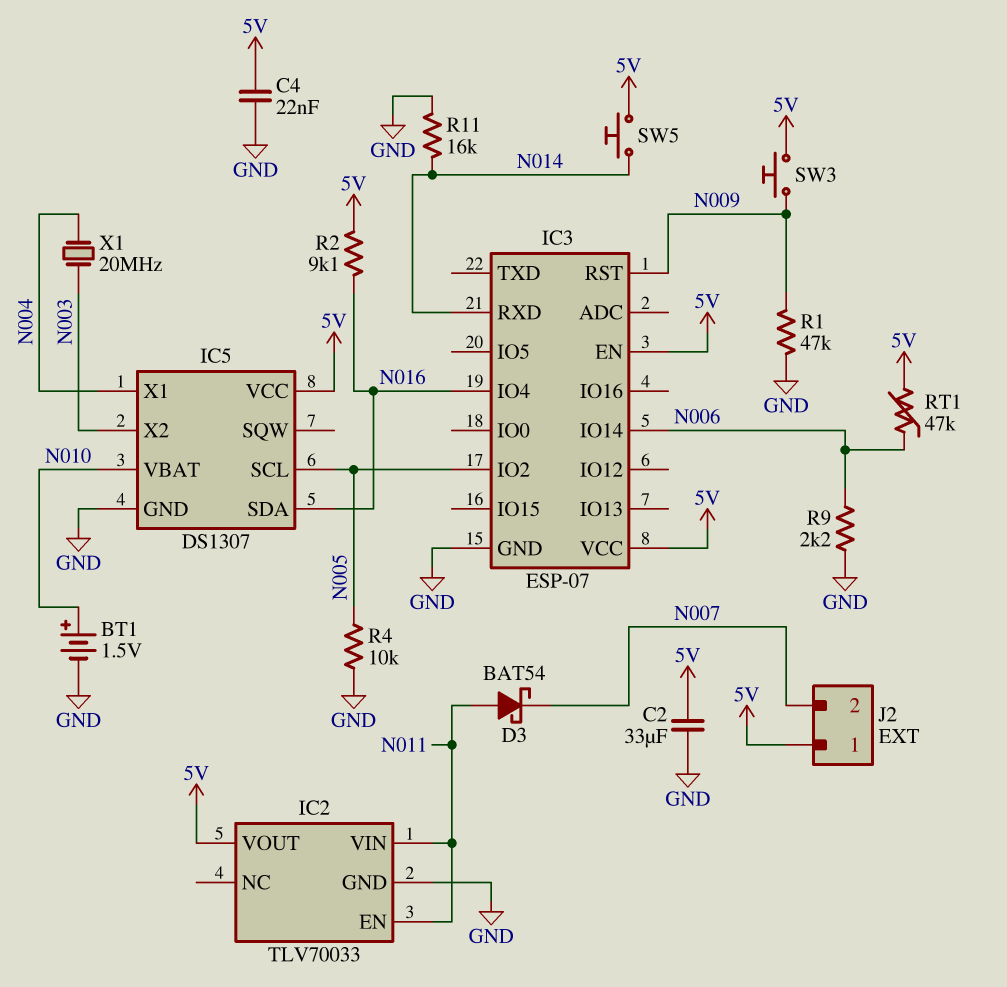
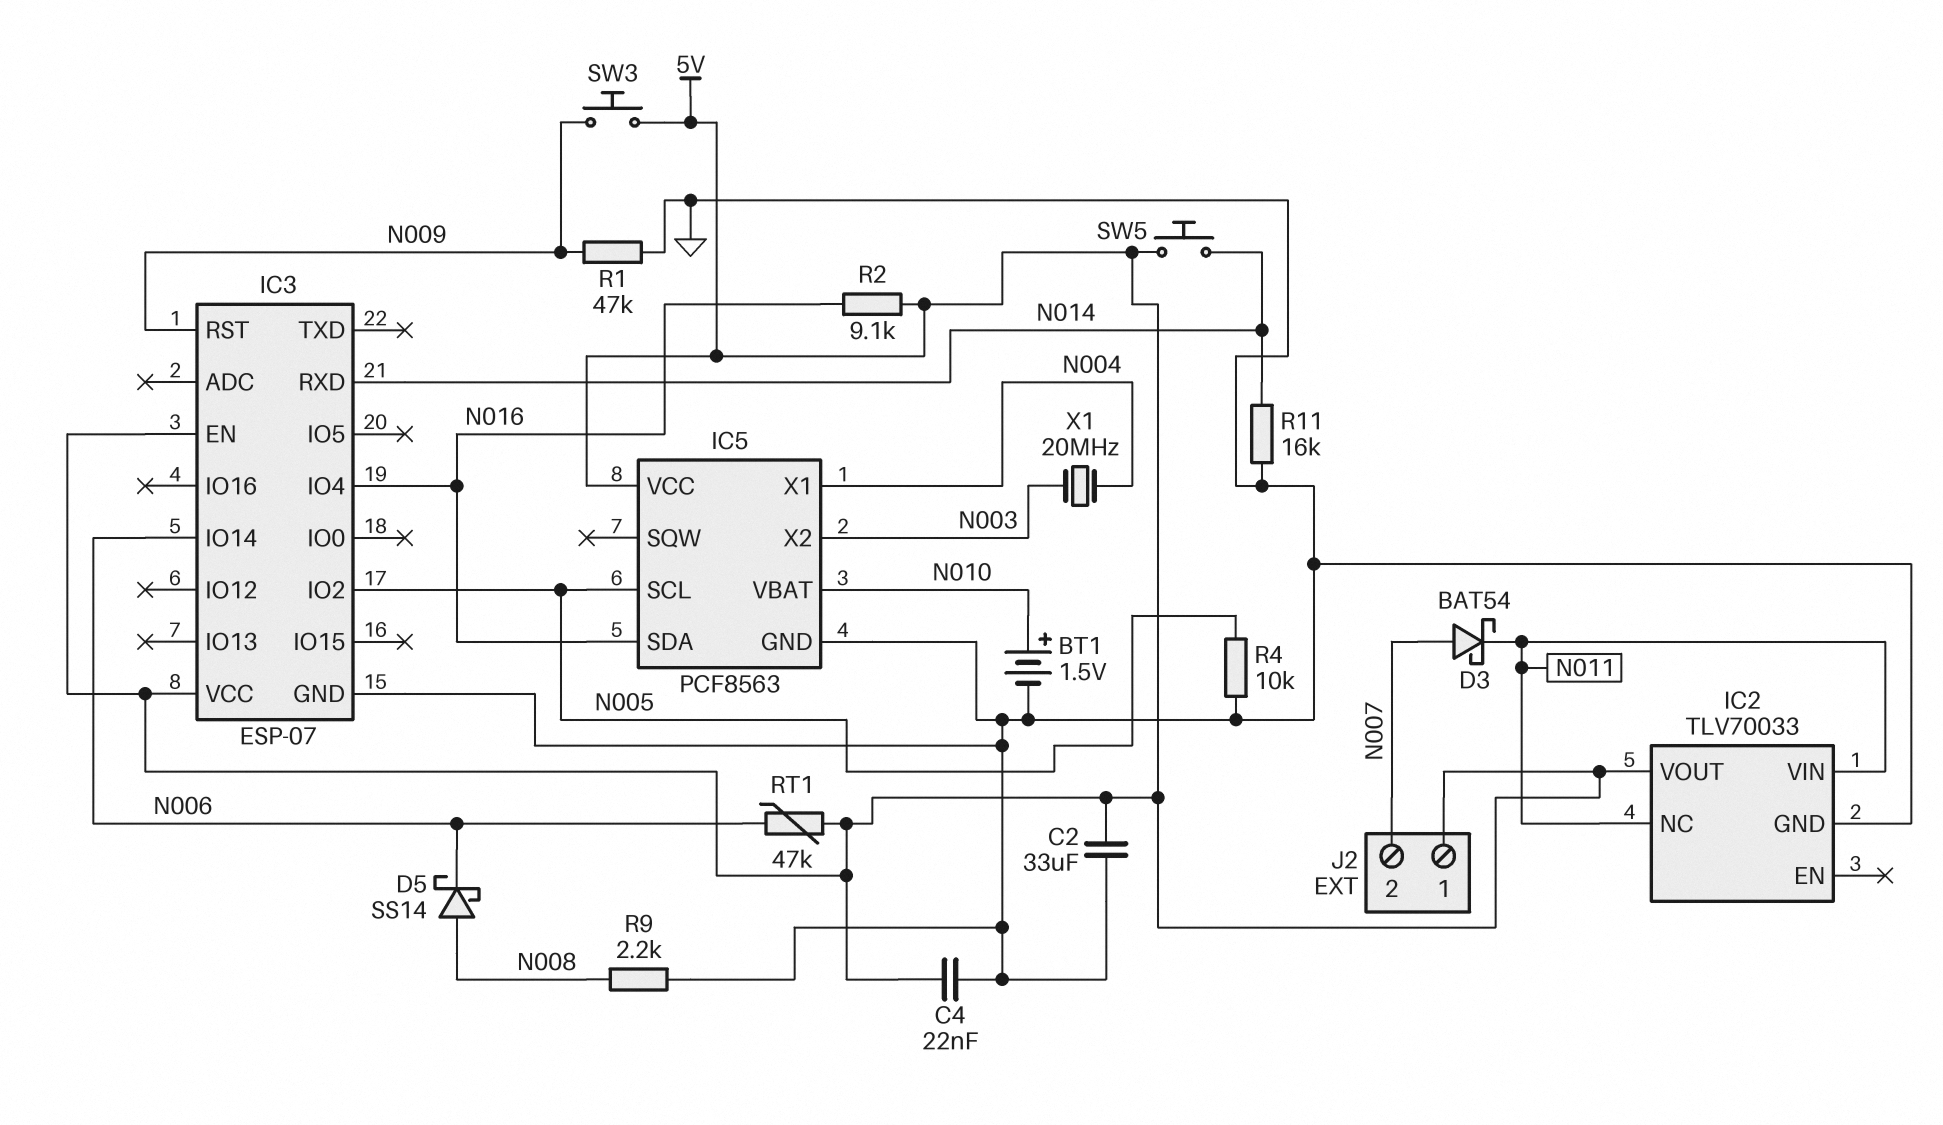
D3: schottky BAT54 (A N011, K N007) -> schottky BAT54 (A N007, K N011)
D5: none -> schottky SS14 (A N008, K N006)
IC2 pin EN: N011 -> none
IC2 pin NC: none -> N011
IC5: DS1307 -> PCF8563
R9: 2.2k (GND, N006) -> 2.2k (GND, N008)

